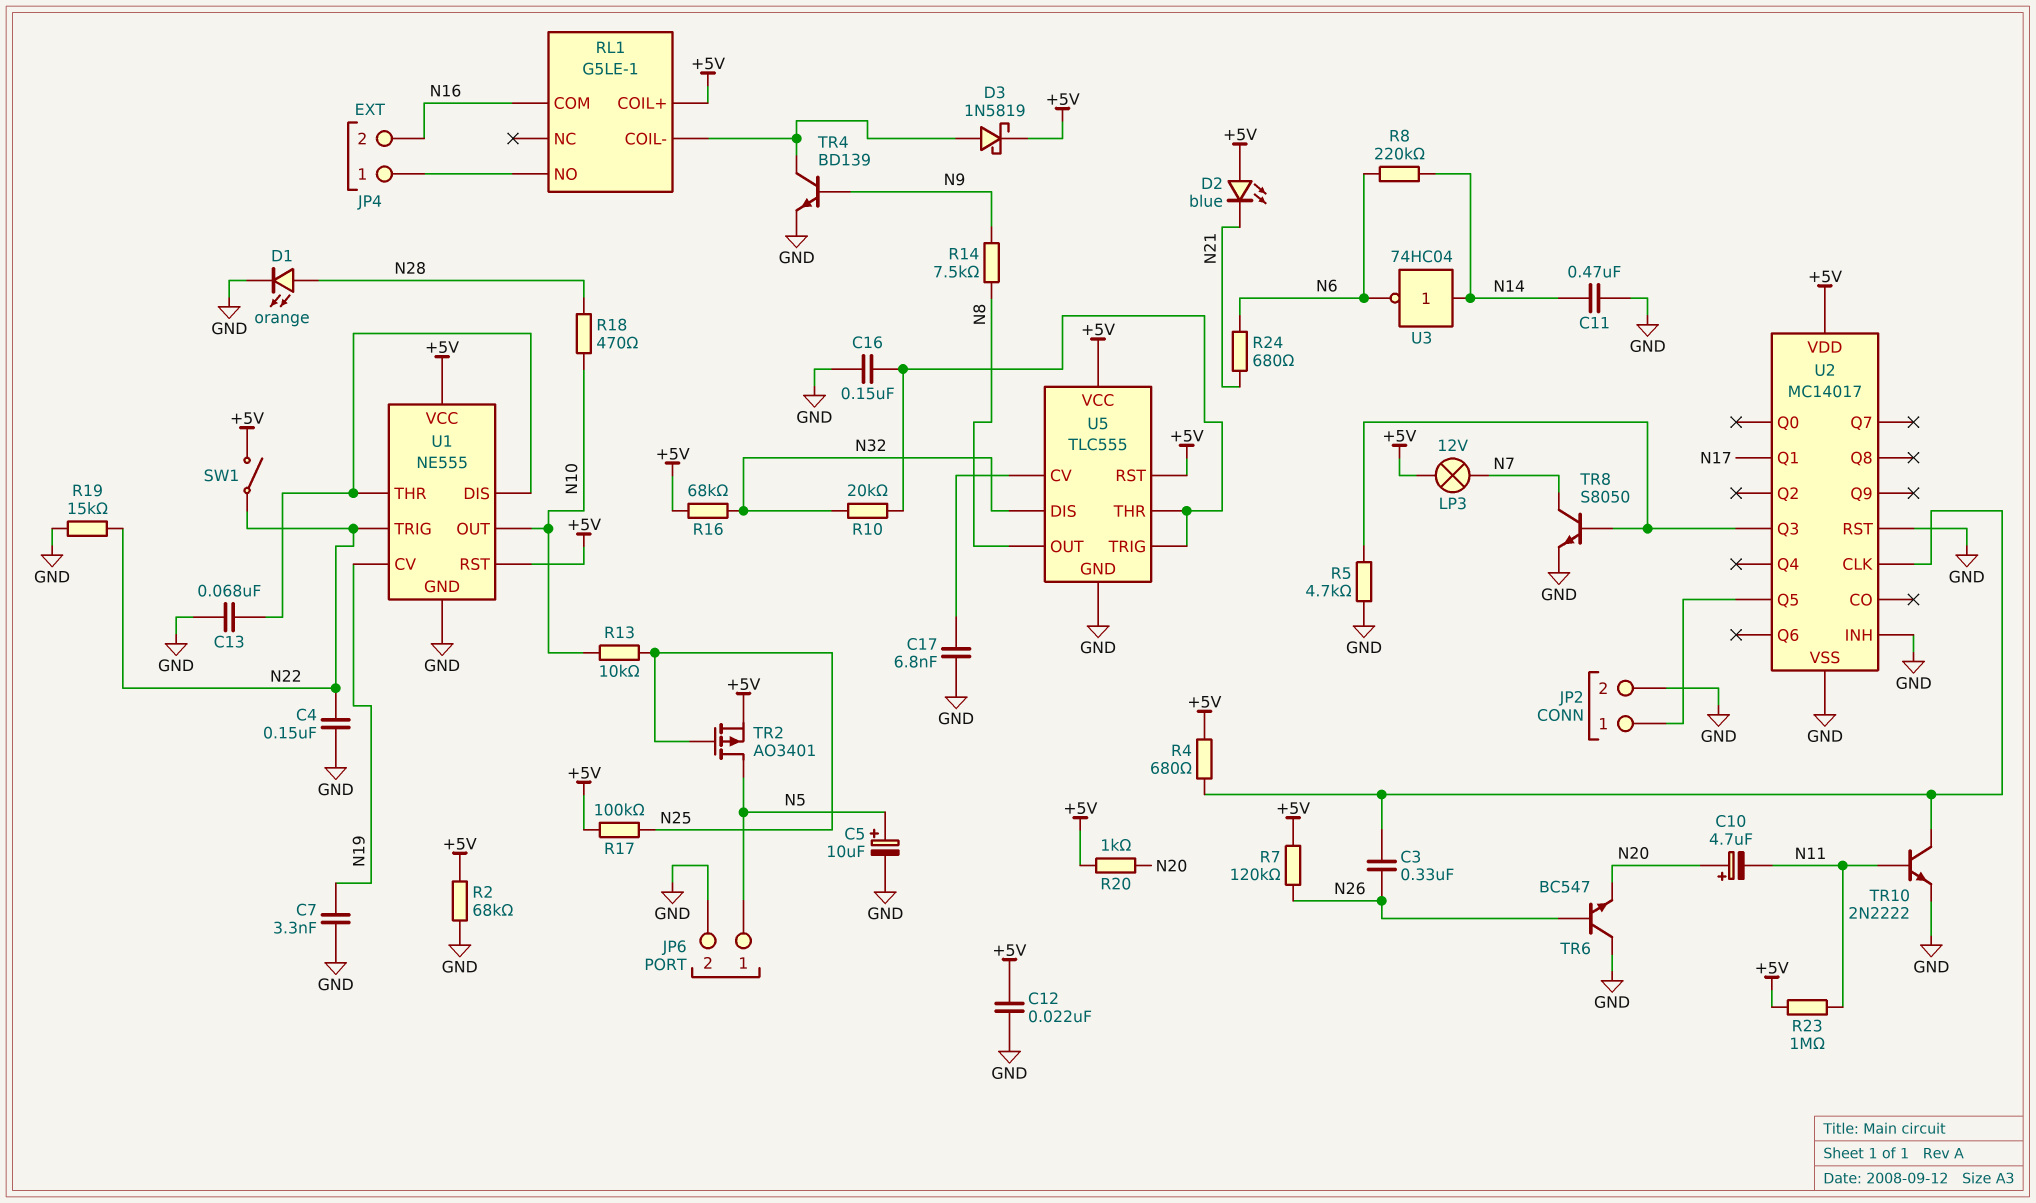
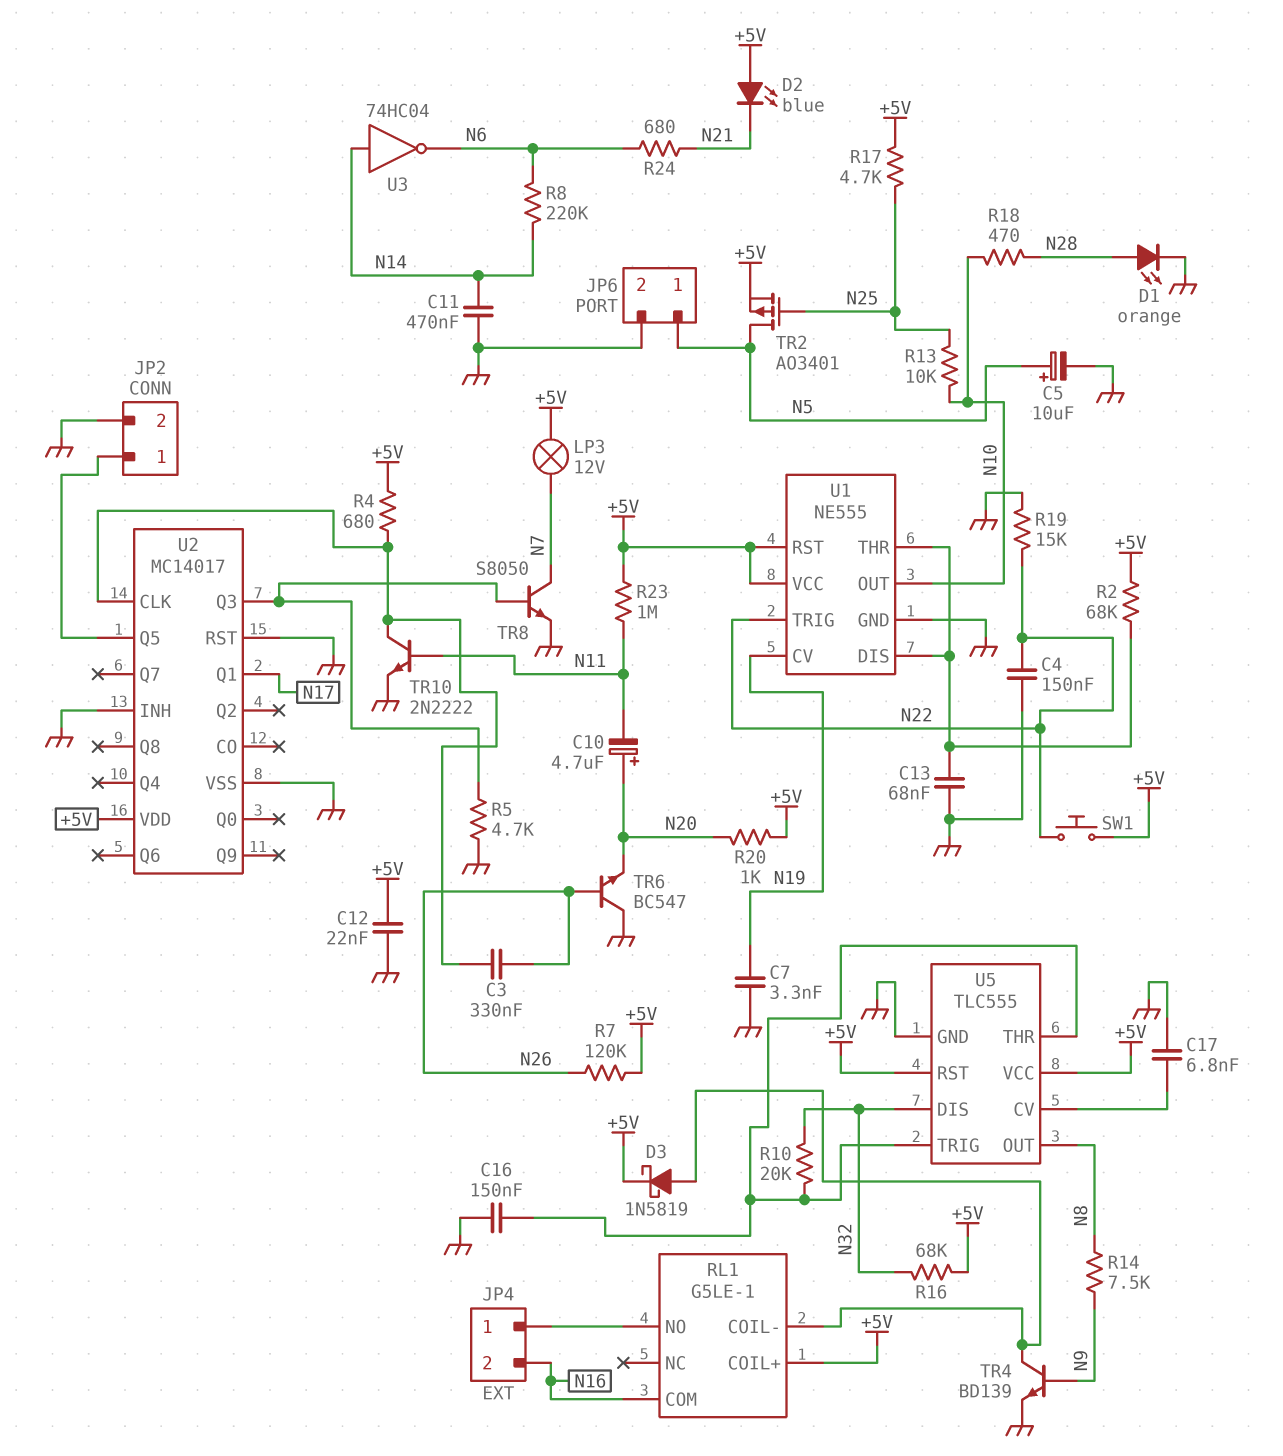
R2: 68k (+5V, GND) -> 68k (+5V, U1/DIS)
R17: 100k (+5V, N25) -> 4.7k (+5V, N25)
SW1: switch (+5V, N22) -> button (+5V, N22)

